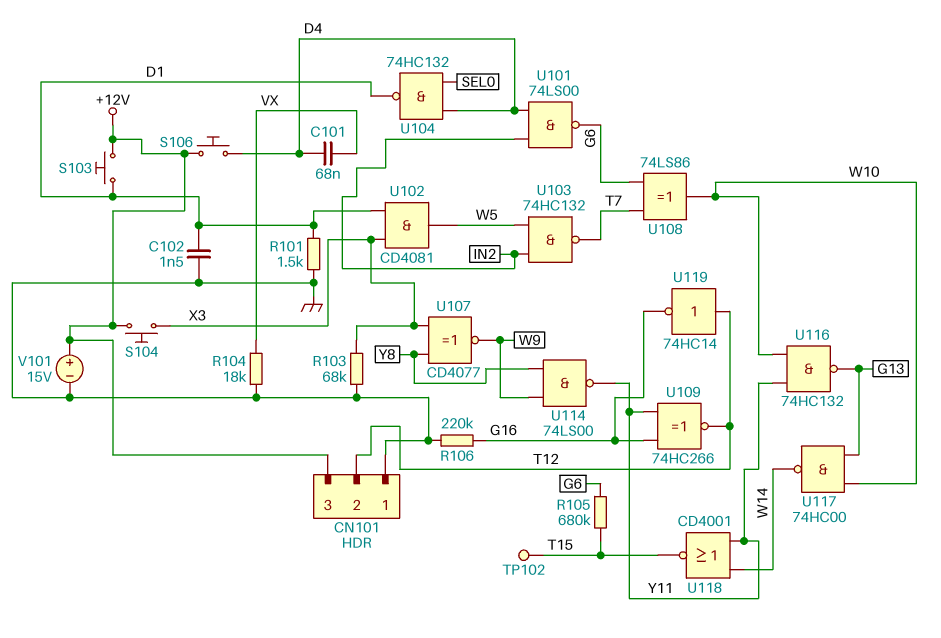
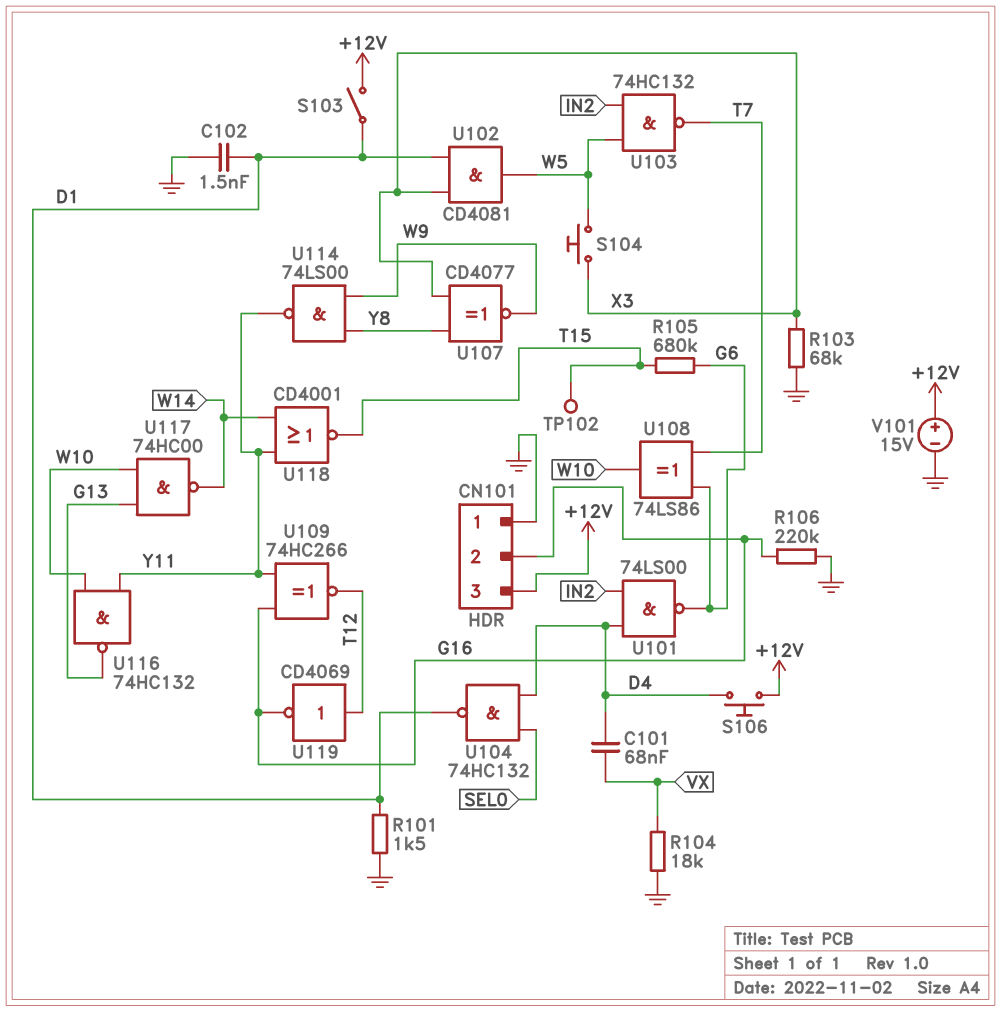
CN101 pin 2: T12 -> G16
S103: button (+12V, D1) -> switch (+12V, D1)
S104: button (+12V, X3) -> button (W5, X3)
U119: NOT 74HC14 (in T12, out G16) -> NOT CD4069 (in T12, out G16)

